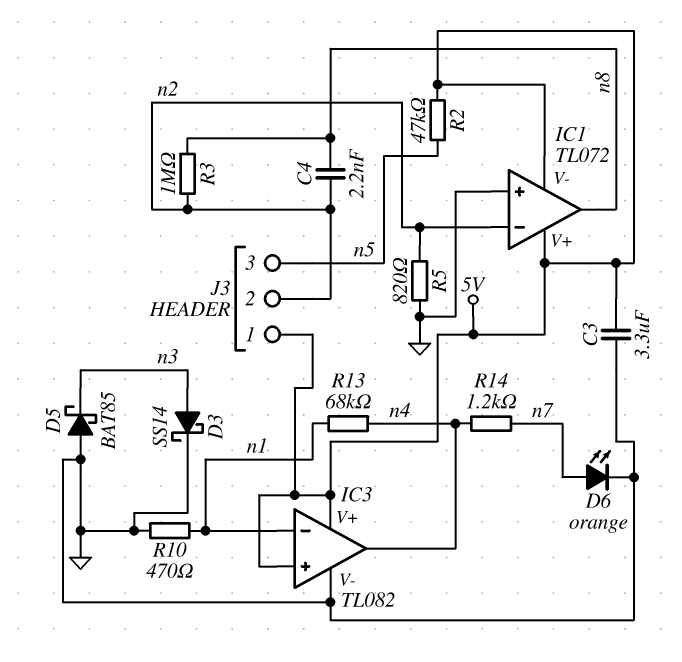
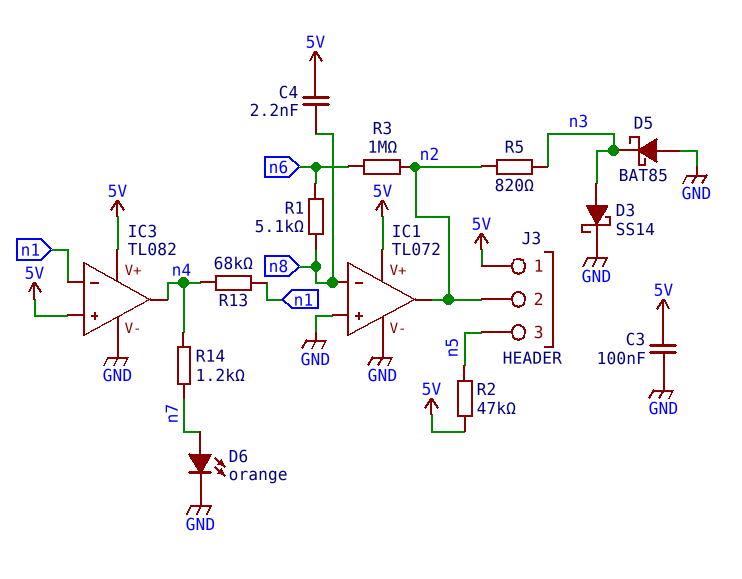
C3: 3.3uF (5V, GND) -> 100nF (5V, GND)
C4: 2.2nF (n2, n8) -> 2.2nF (5V, n8)
IC1 pin V-: 5V -> GND
IC1 pin in-: n2 -> n8
IC1 pin out: n8 -> n2
R1: none -> 5.1k (n6, n8)
R3: 1M (n2, n8) -> 1M (n2, n6)
R5: 820 (GND, n2) -> 820 (n2, n3)
R10: 470 (GND, n1) -> none

